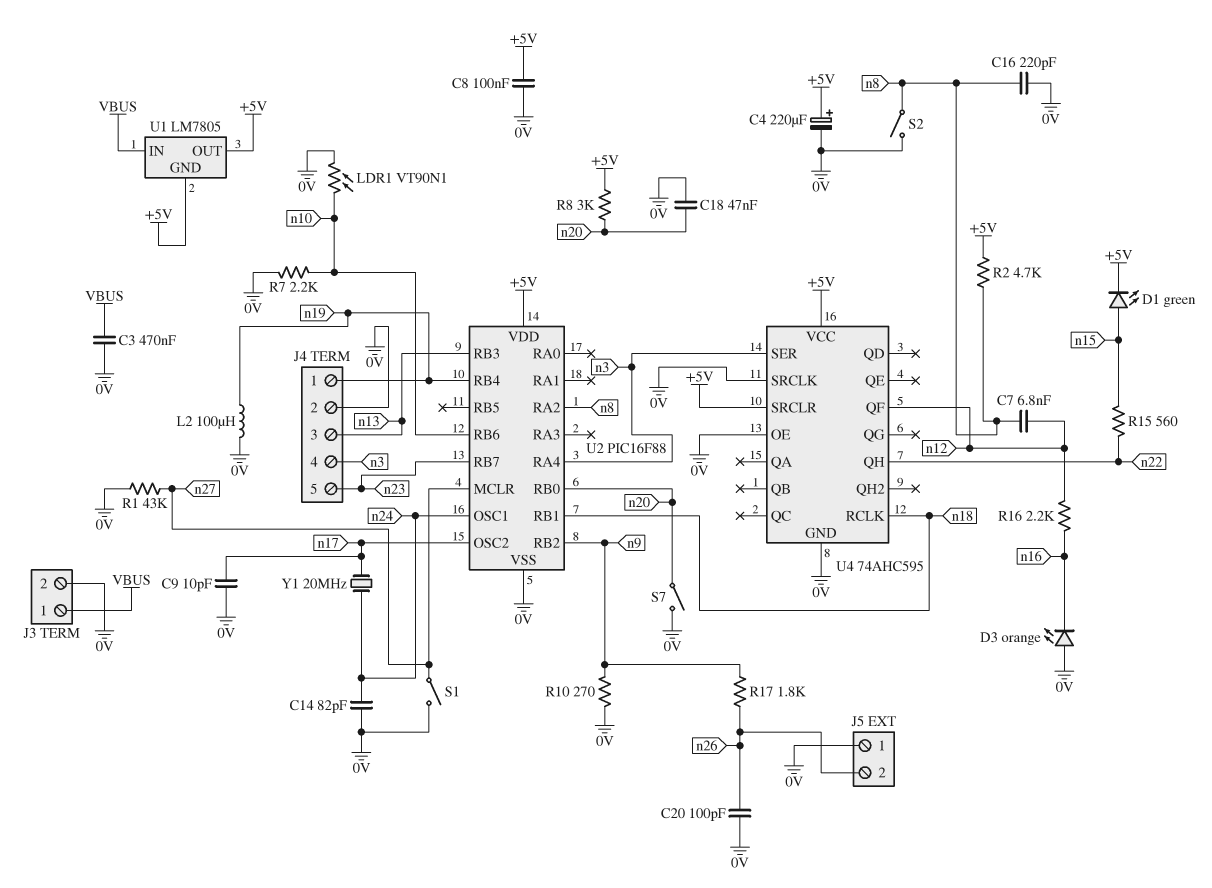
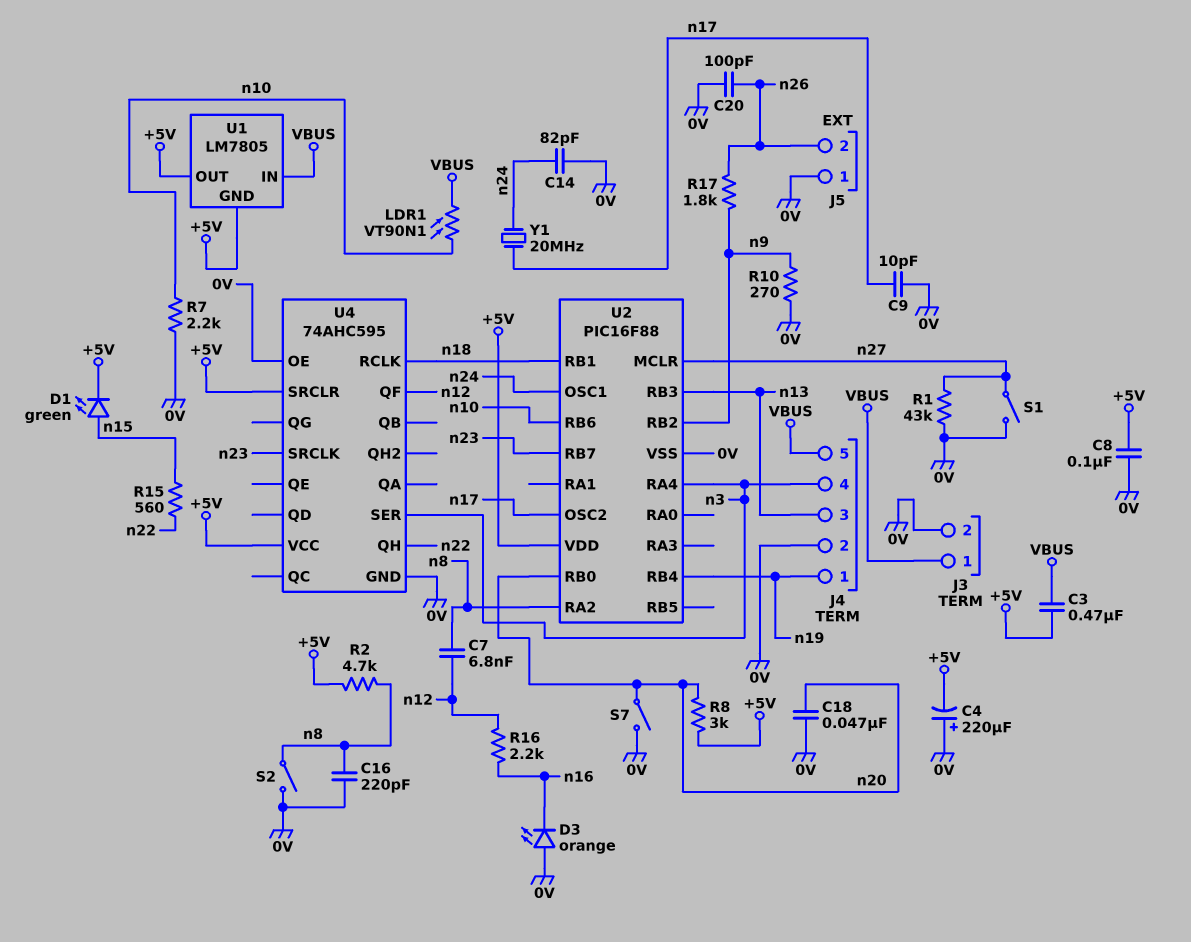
C3: 470nF (0V, VBUS) -> 470nF (+5V, VBUS)
C4: 220uF (plus +5V, minus 0V) -> 220uF (plus 0V, minus +5V)
J4 pin 5: n23 -> VBUS
L2: 100uH (0V, n19) -> none
LDR1: VT90N1 (0V, n10) -> VT90N1 (VBUS, n10)
U4 pin SRCLK: 0V -> n23

